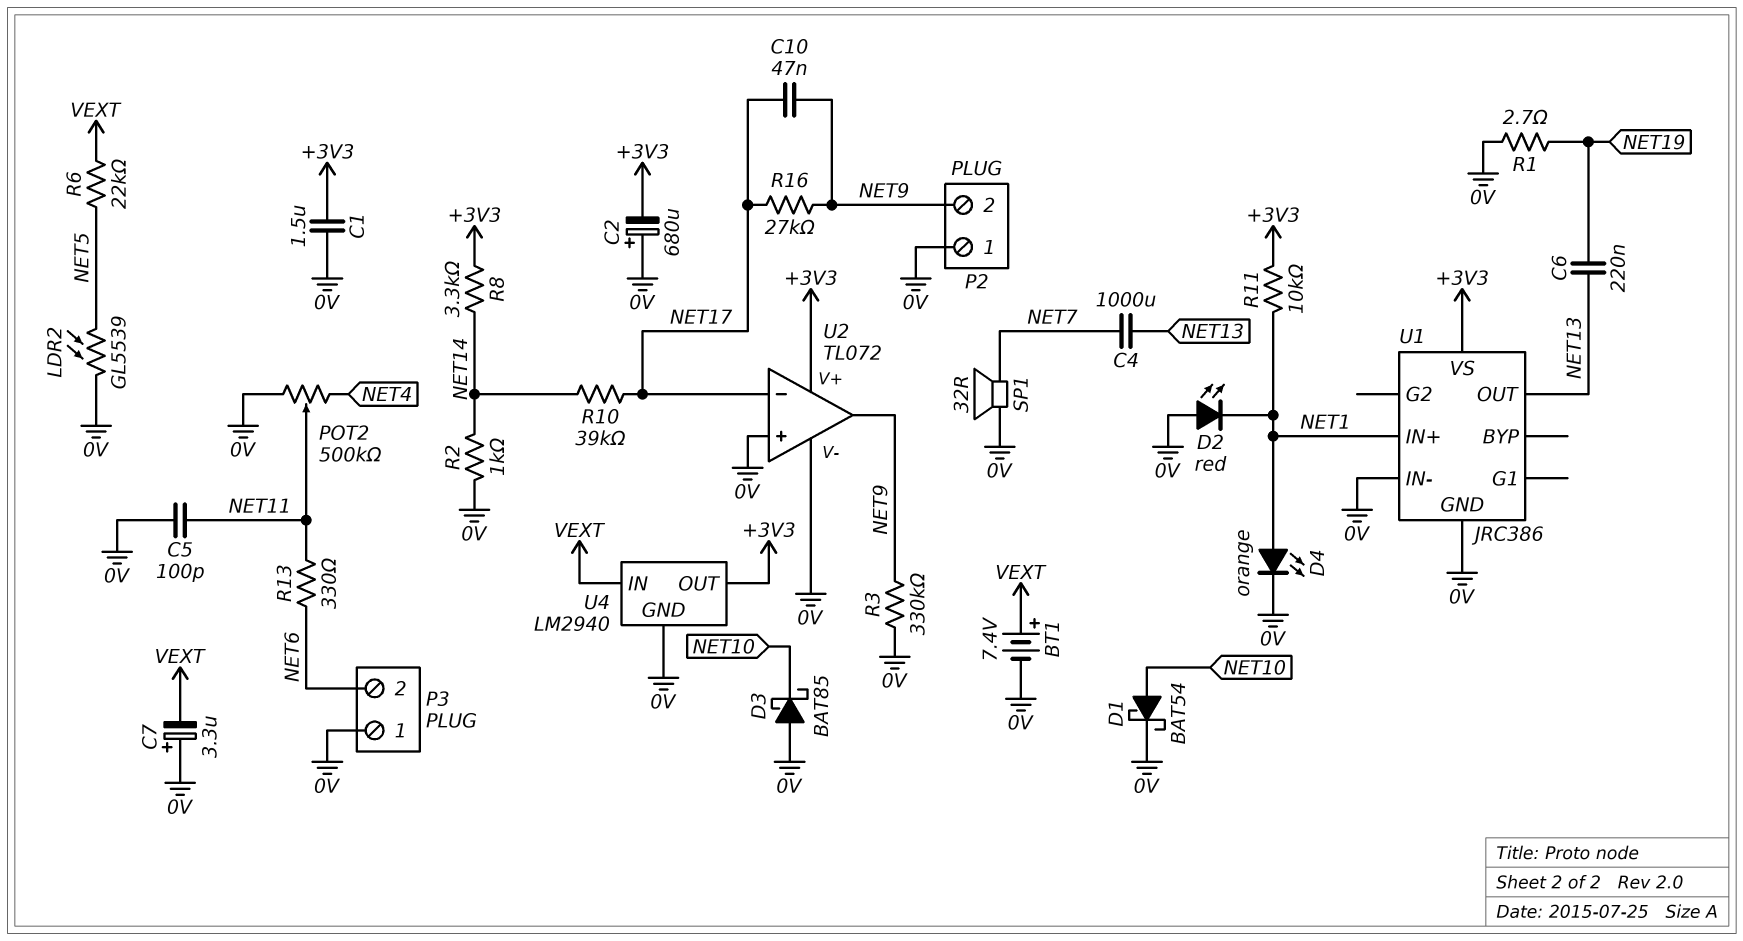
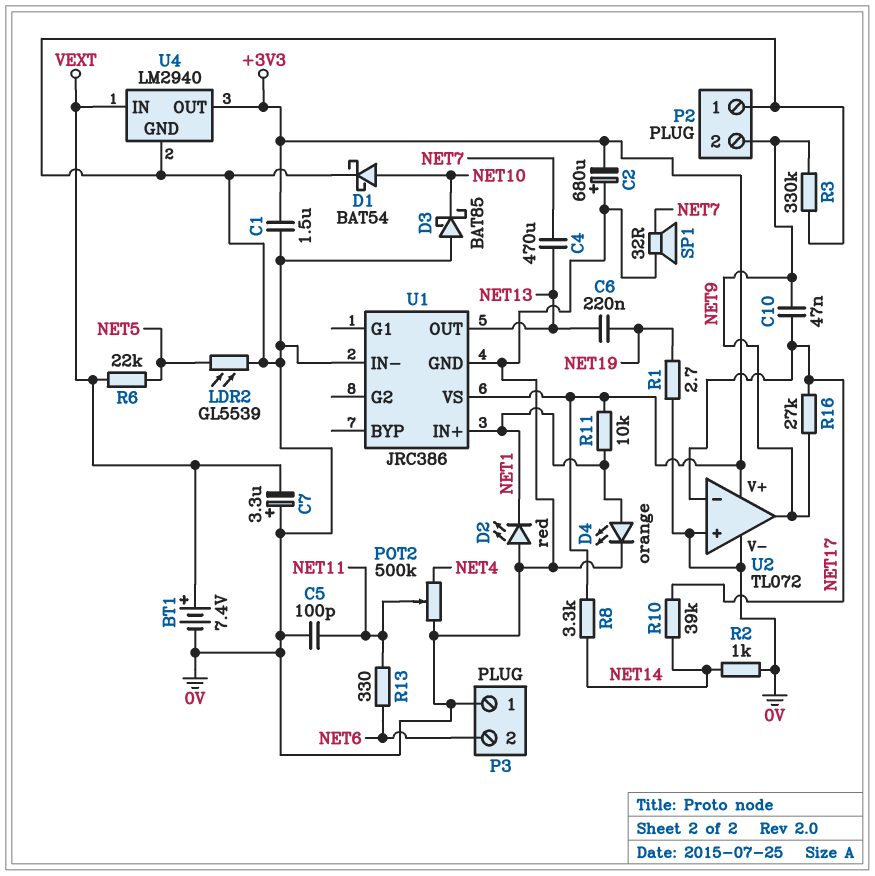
C4: 1000uF (NET7, NET13) -> 470uF (NET7, NET13)

